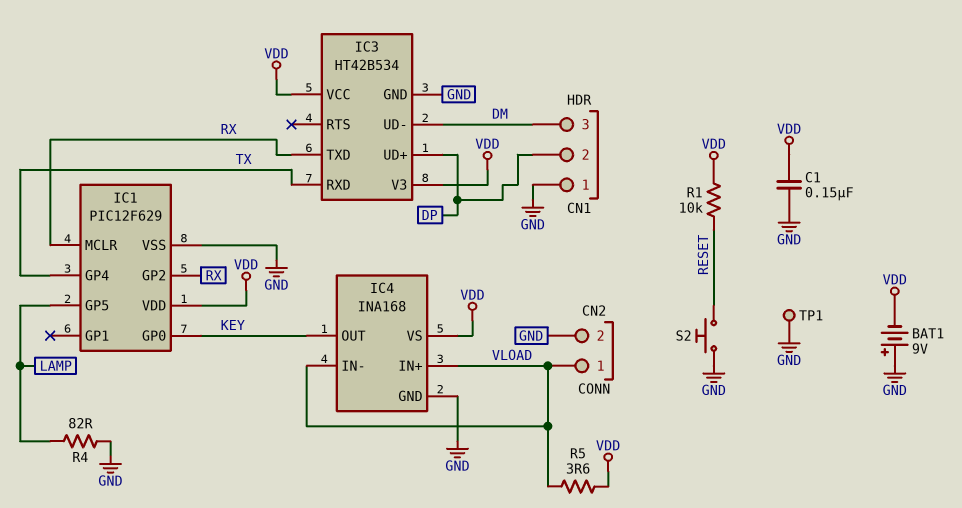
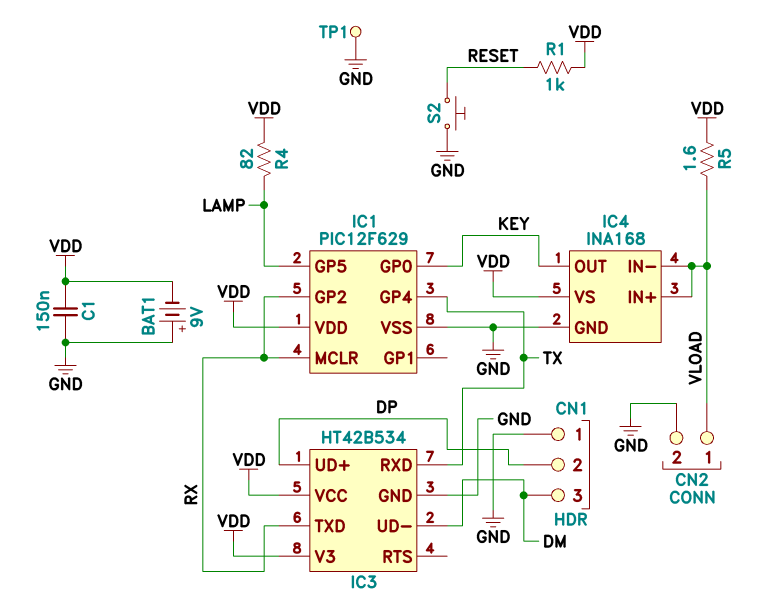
R1: 10k (RESET, VDD) -> 1k (RESET, VDD)
R4: 82 (GND, LAMP) -> 82 (LAMP, VDD)
R5: 3.6 (VDD, VLOAD) -> 1.6 (VDD, VLOAD)

